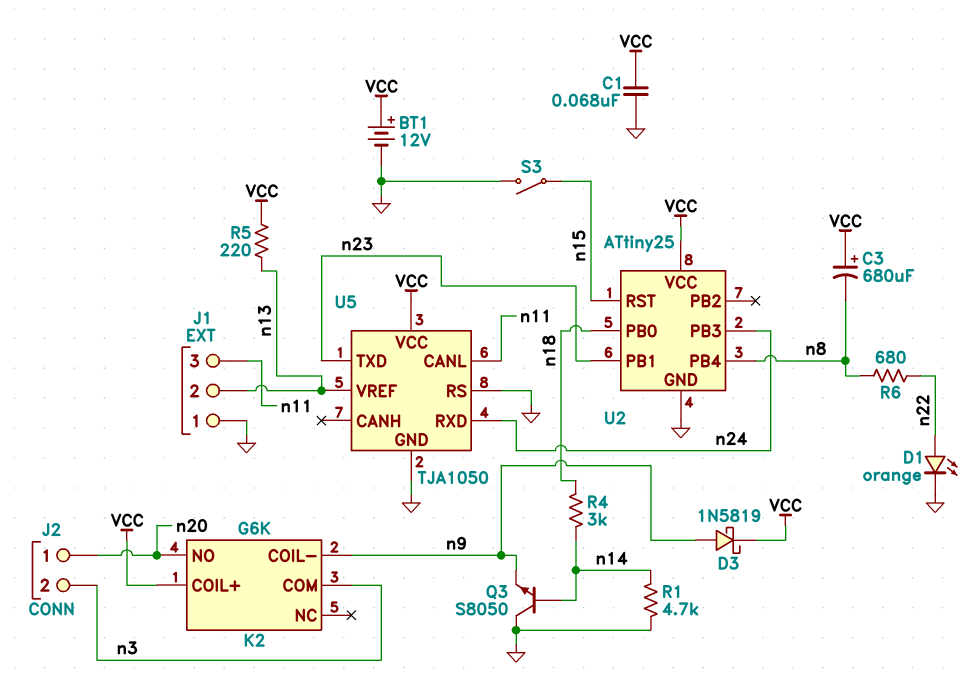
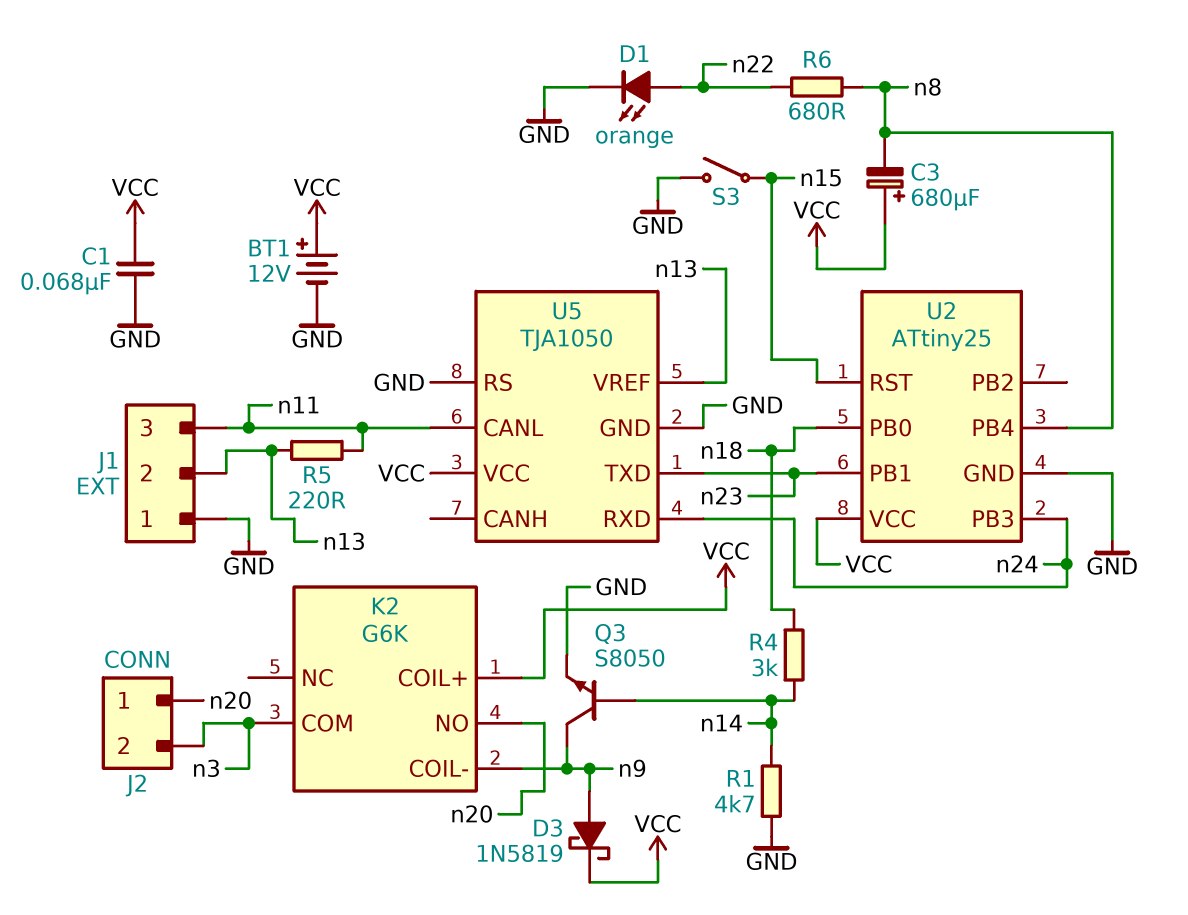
Q3: NPN S8050 (B n14, C GND, E n9) -> NPN S8050 (B n14, C n9, E GND)
R5: 220 (VCC, n13) -> 220 (n11, n13)

